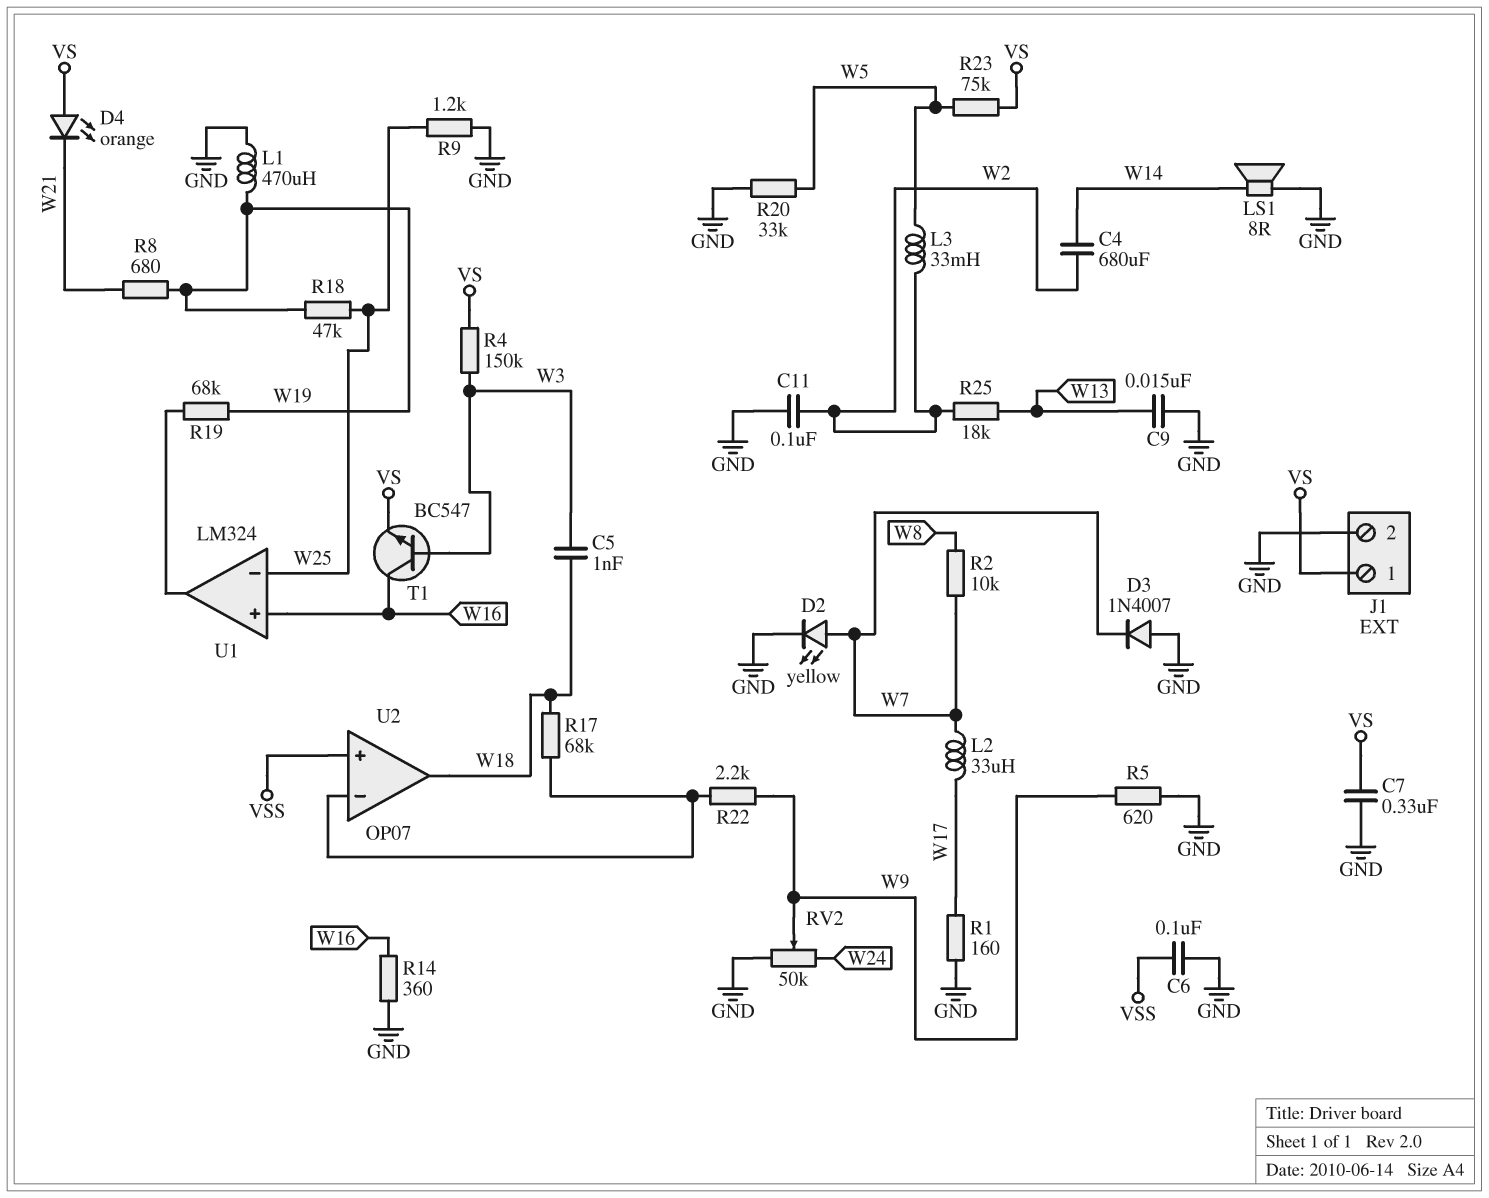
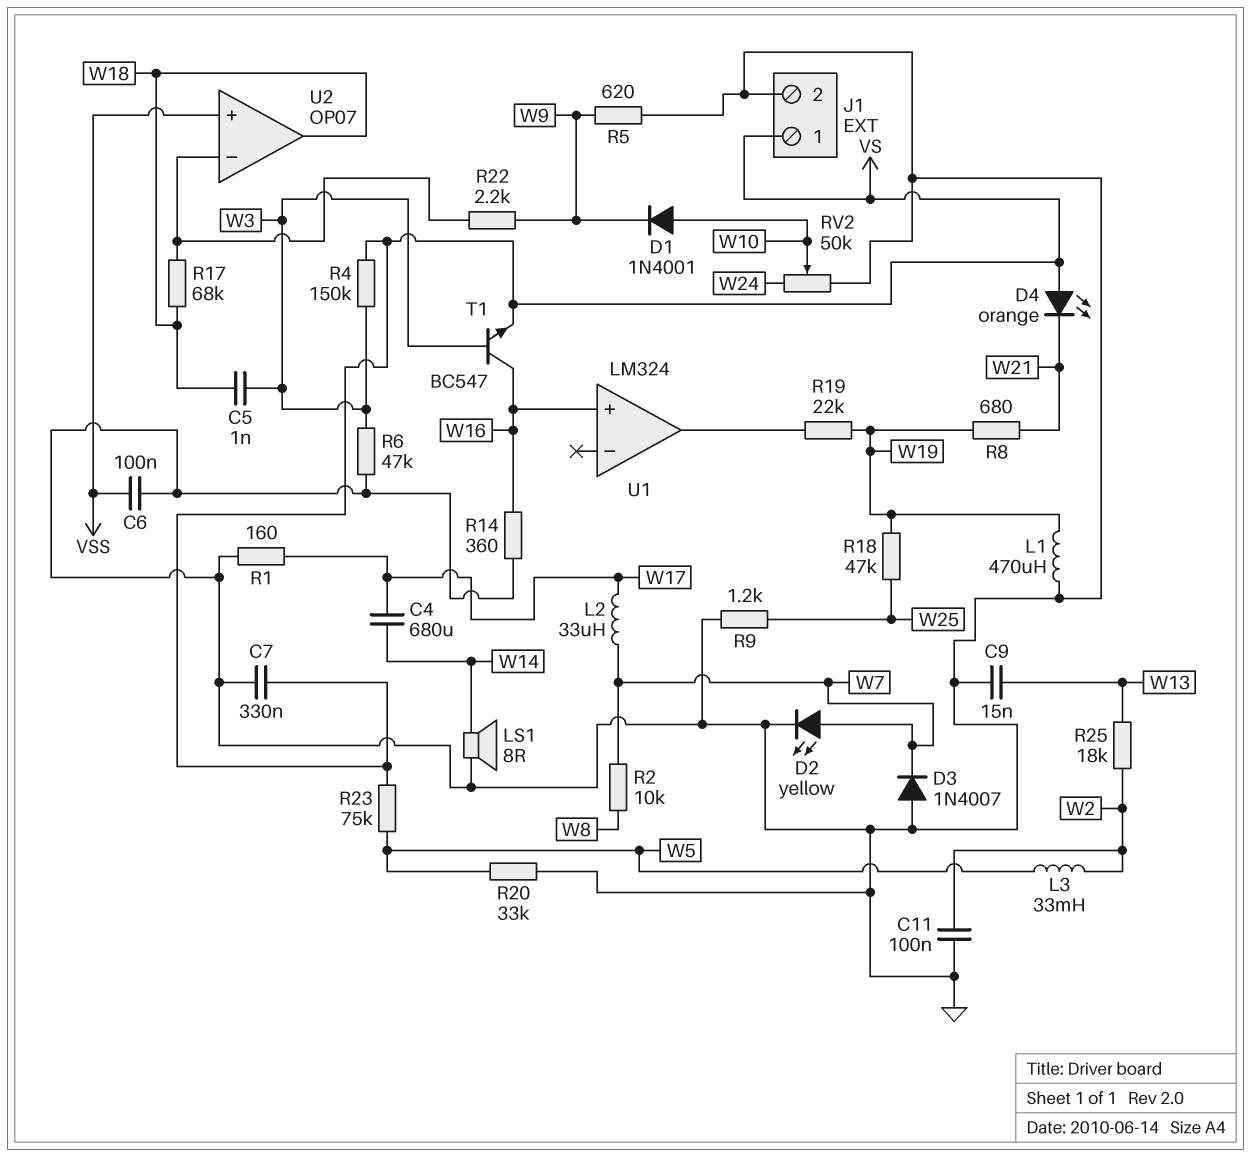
C4: 680uF (W2, W14) -> 680uF (W14, W17)
D1: none -> diode 1N4001 (A W10, K W9)
R6: none -> 47k (GND, W3)
R19: 68k (U1/out, W19) -> 22k (U1/out, W19)
RV2: 50k (GND, W24, wiper W9) -> 50k (GND, W24, wiper W10)
U1 pin in-: W25 -> none

